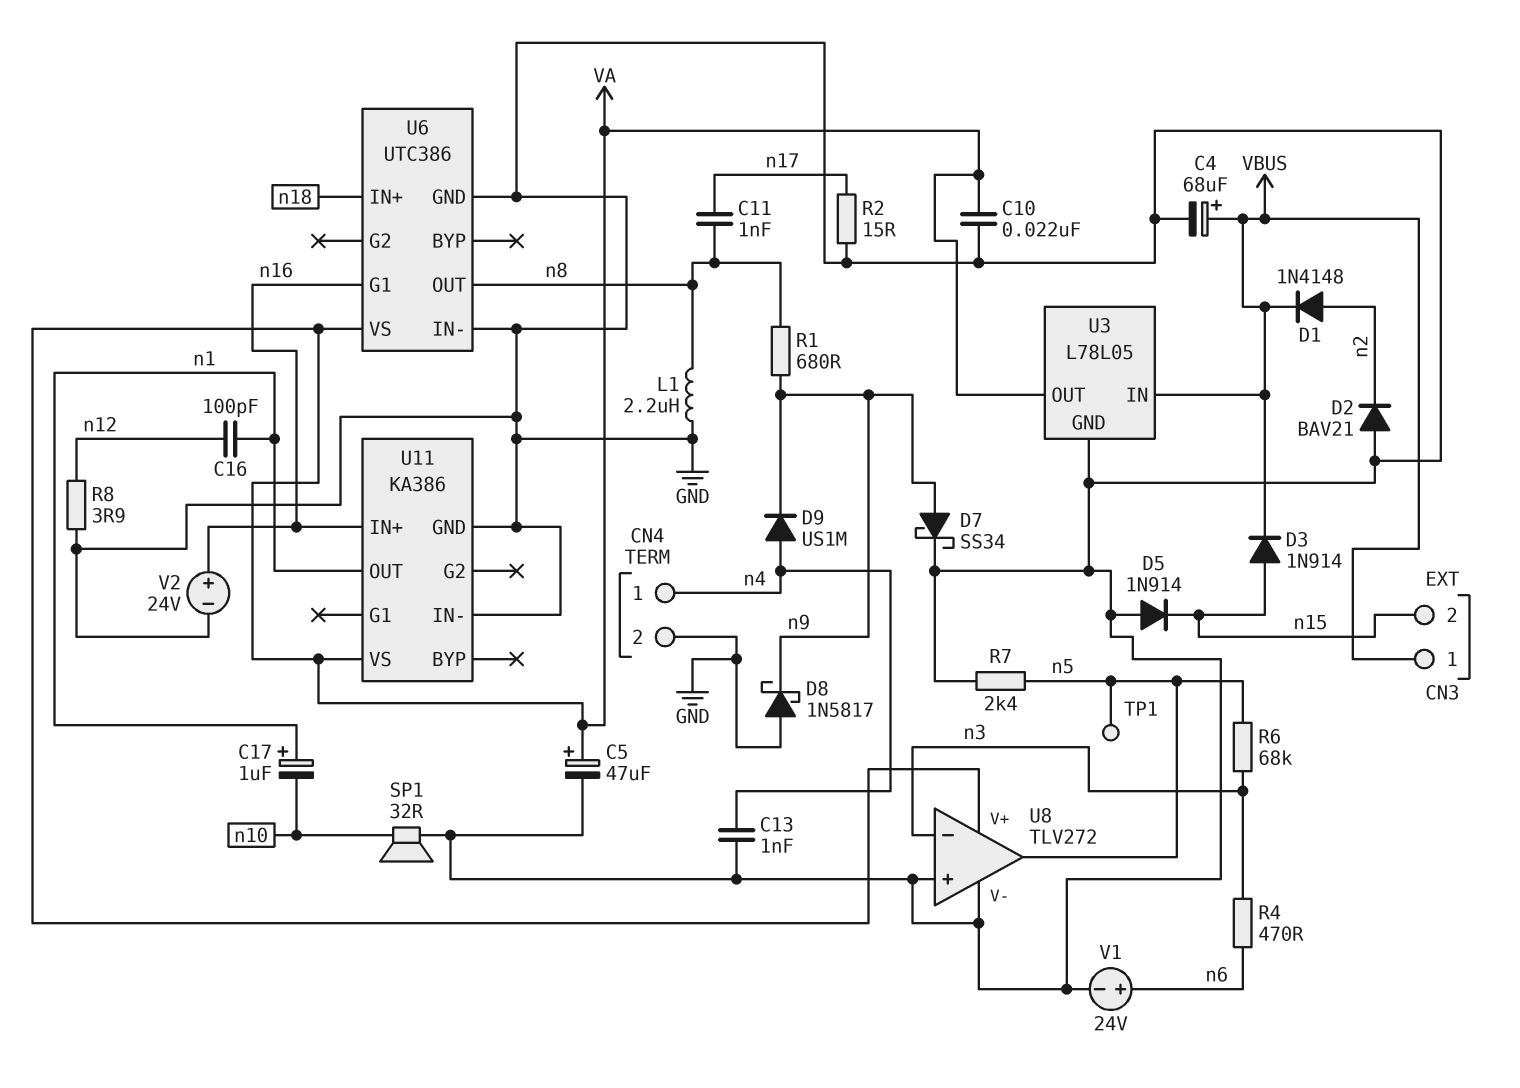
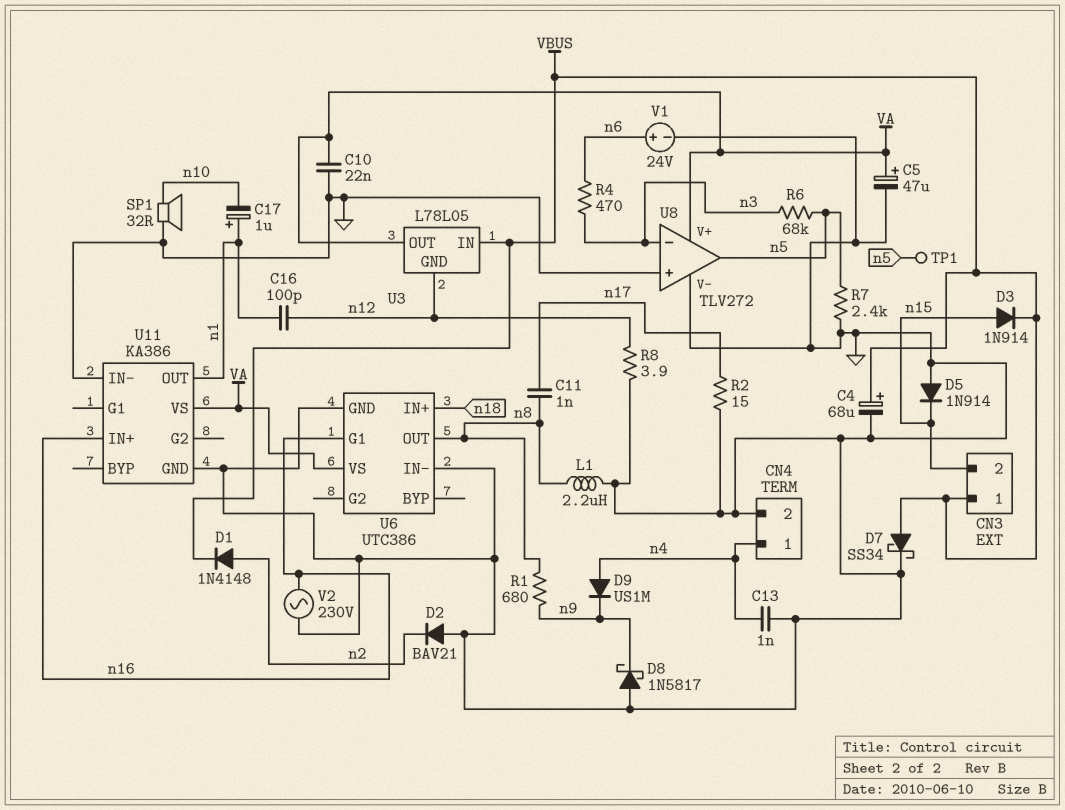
D7: schottky SS34 (A n9, K GND) -> schottky SS34 (A VBUS, K GND)
U3 pin GND: GND -> n12
V2: 24V (plus n16, minus GND) -> AC 230V (GND, n16)

